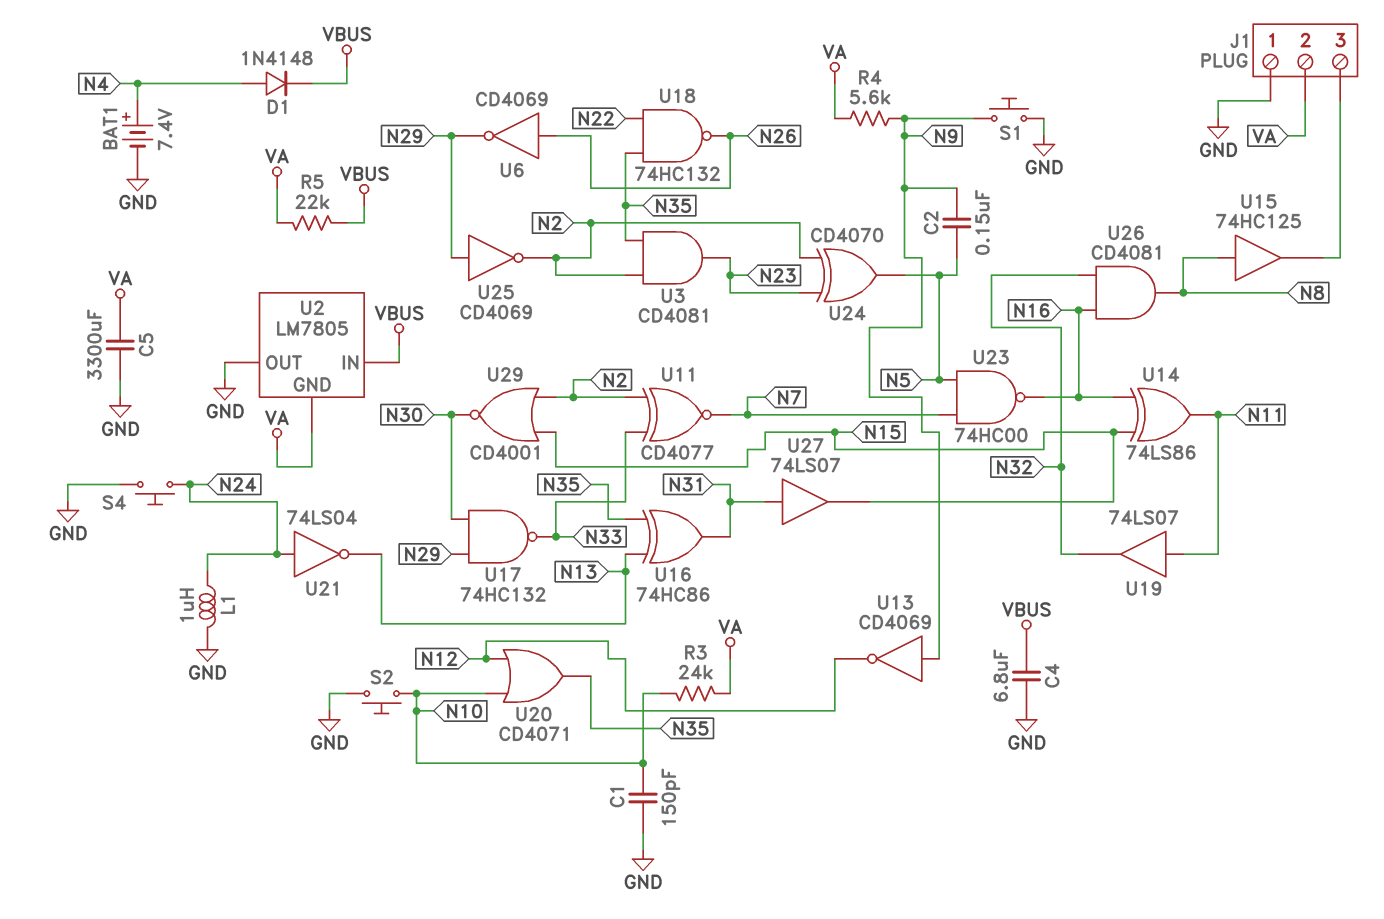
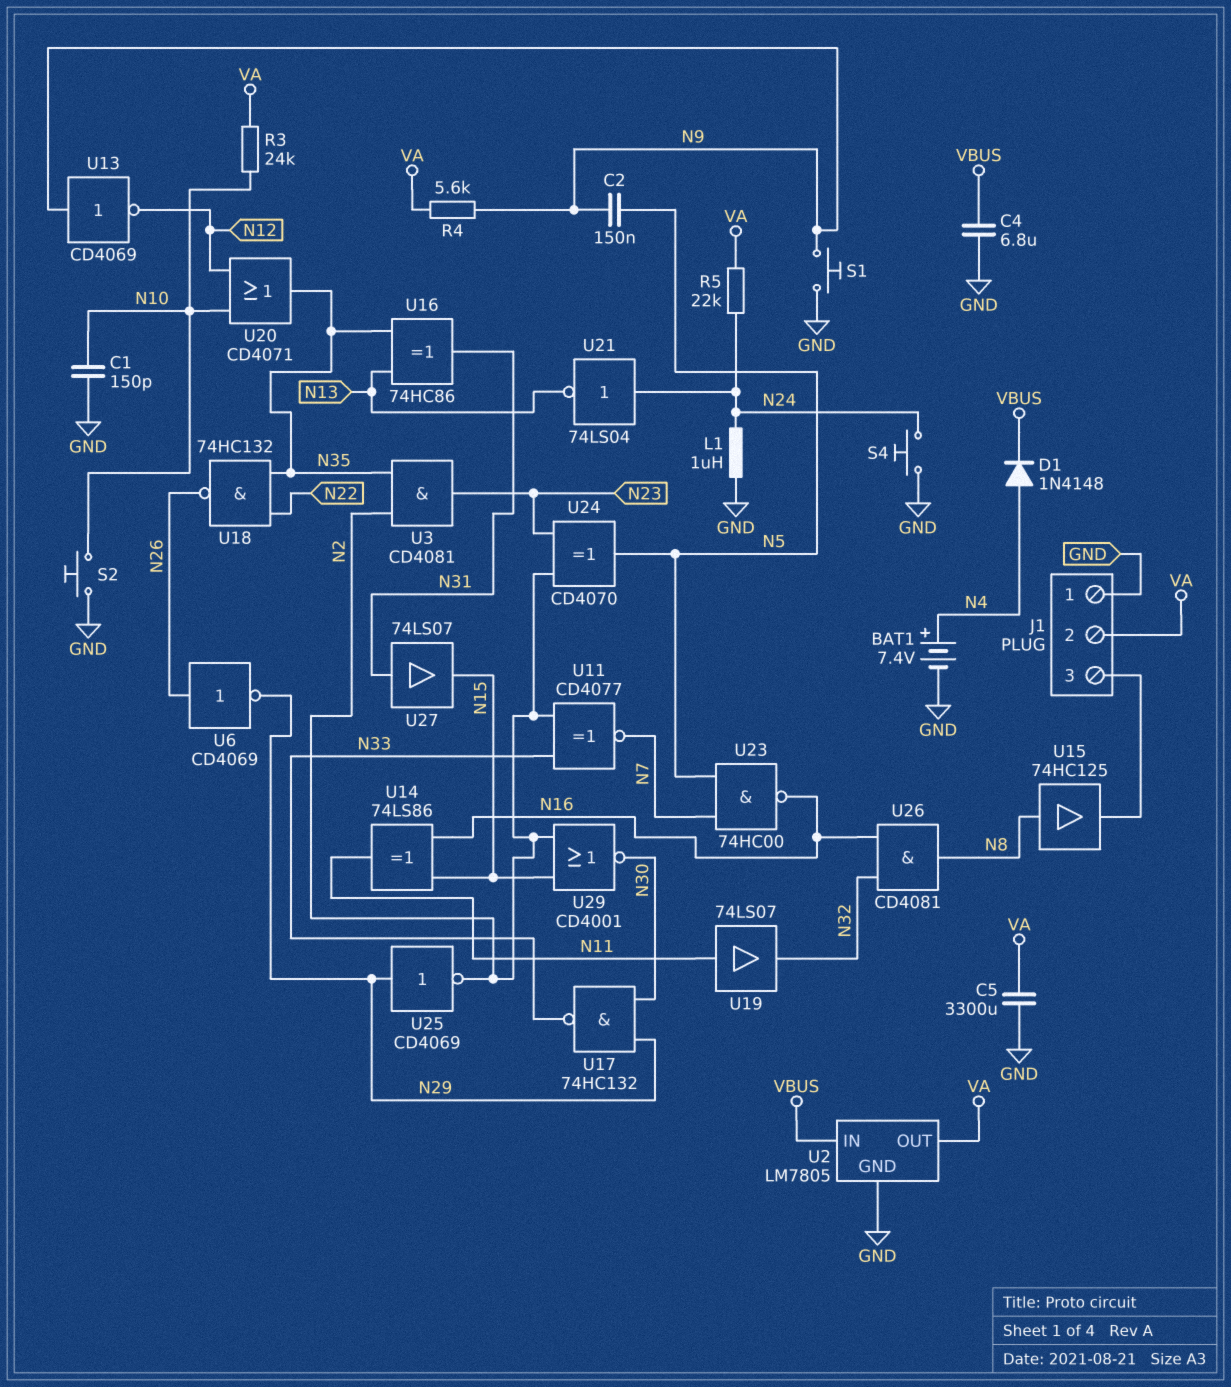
R5: 22k (VA, VBUS) -> 22k (N24, VA)
U2 pin GND: VA -> GND
U2 pin OUT: GND -> VA

